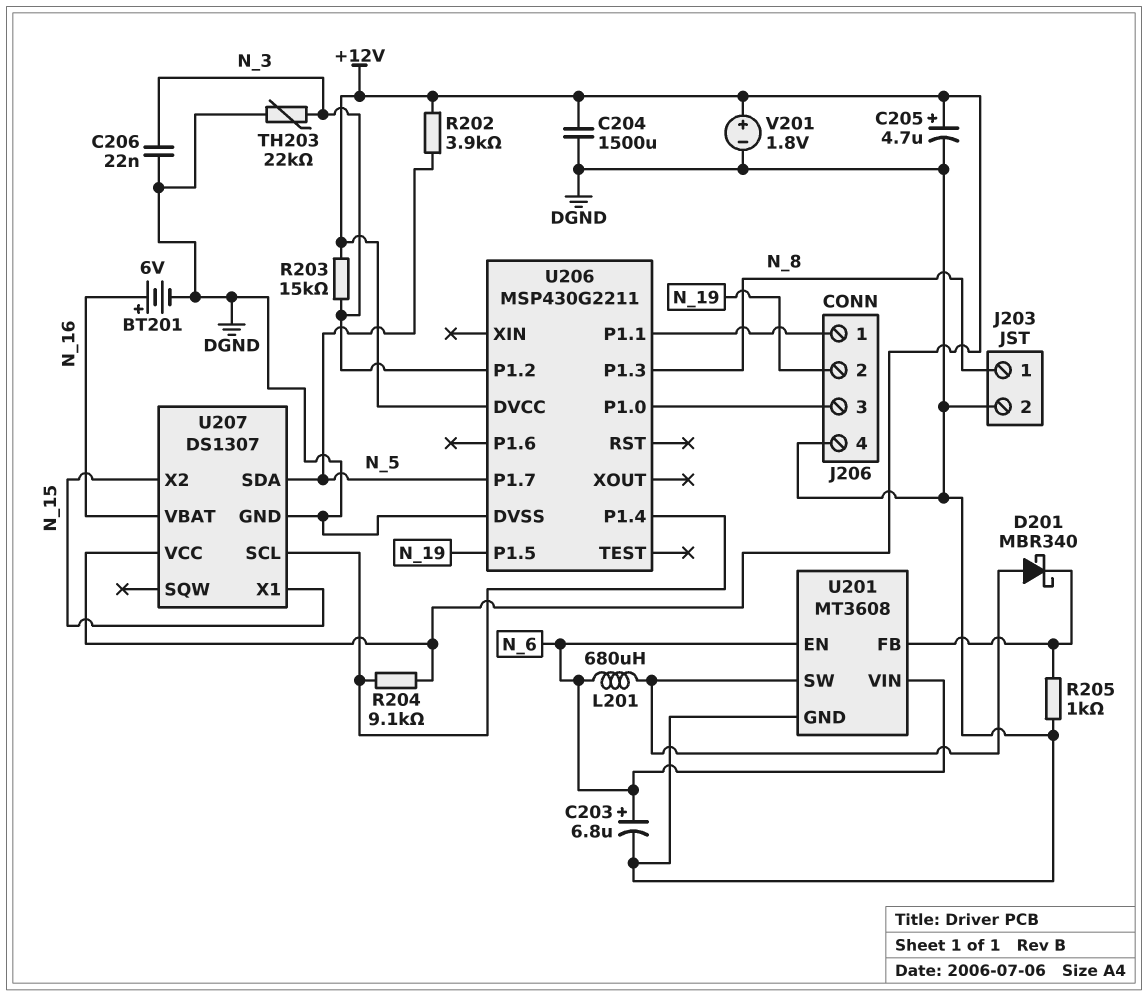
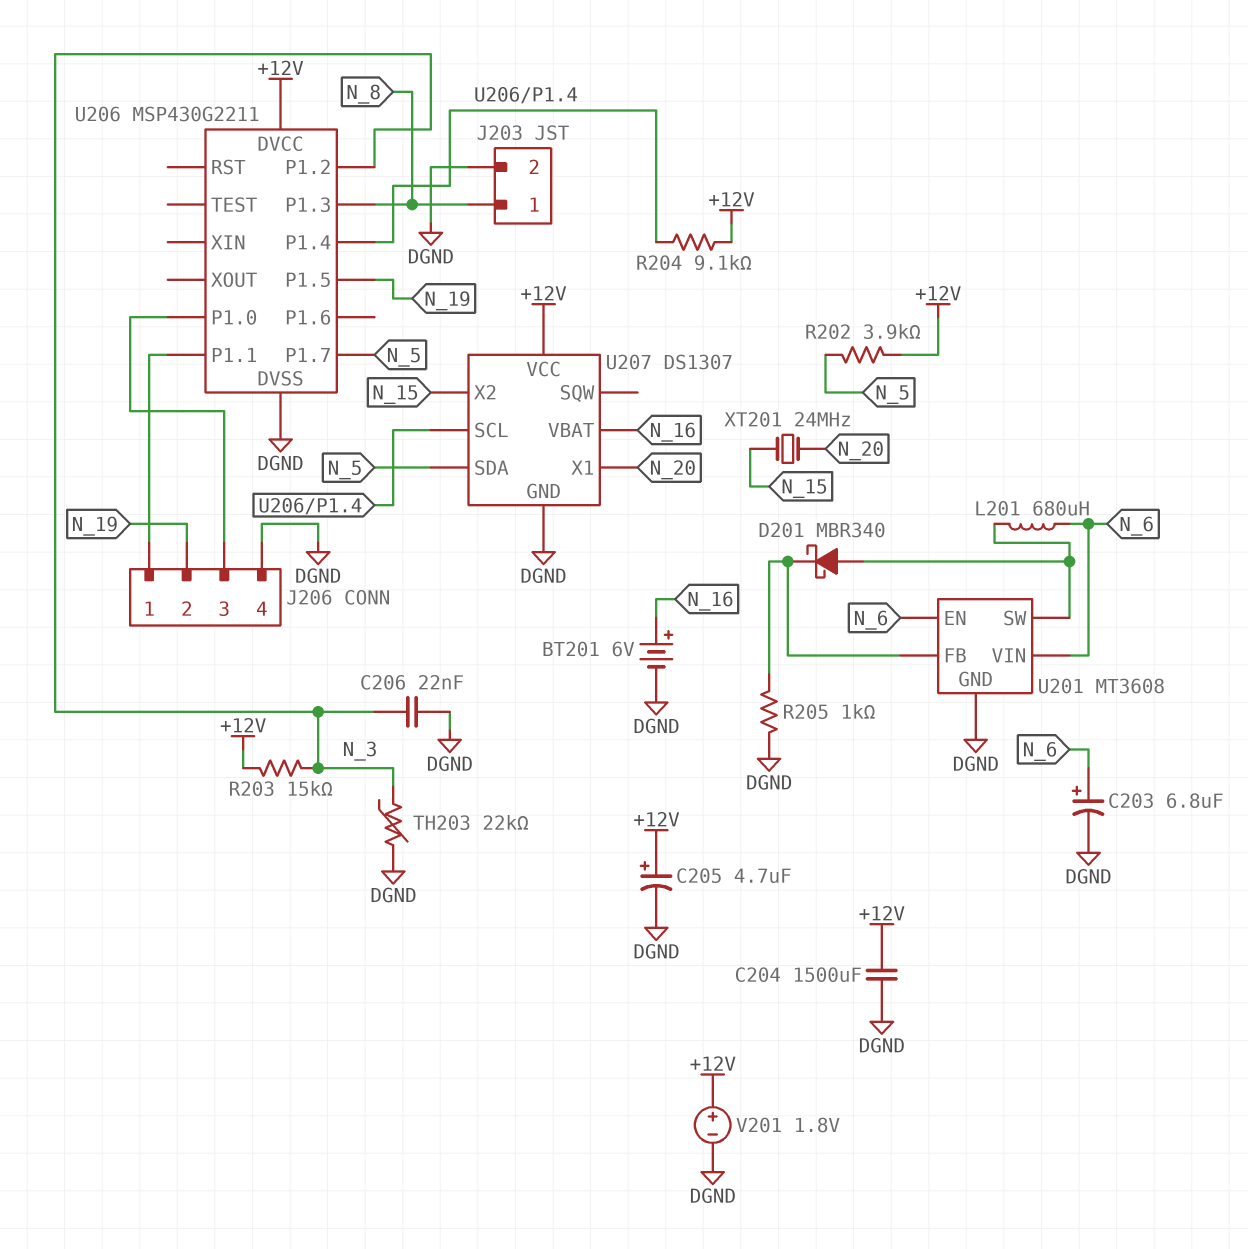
U207 pin X1: N_15 -> N_20
XT201: none -> 24MHz (N_15, N_20)

